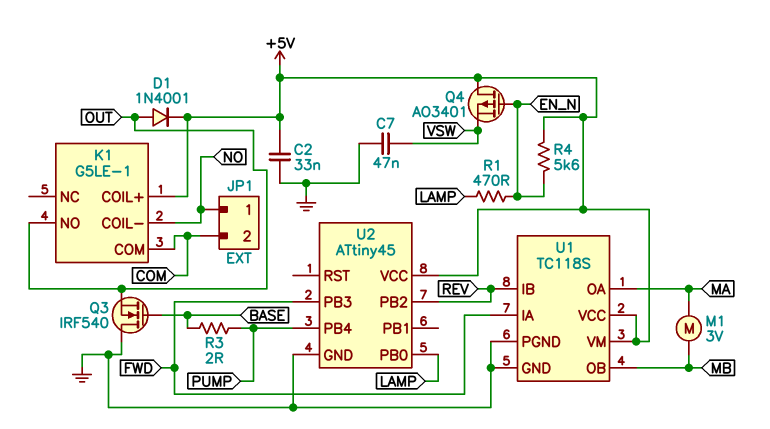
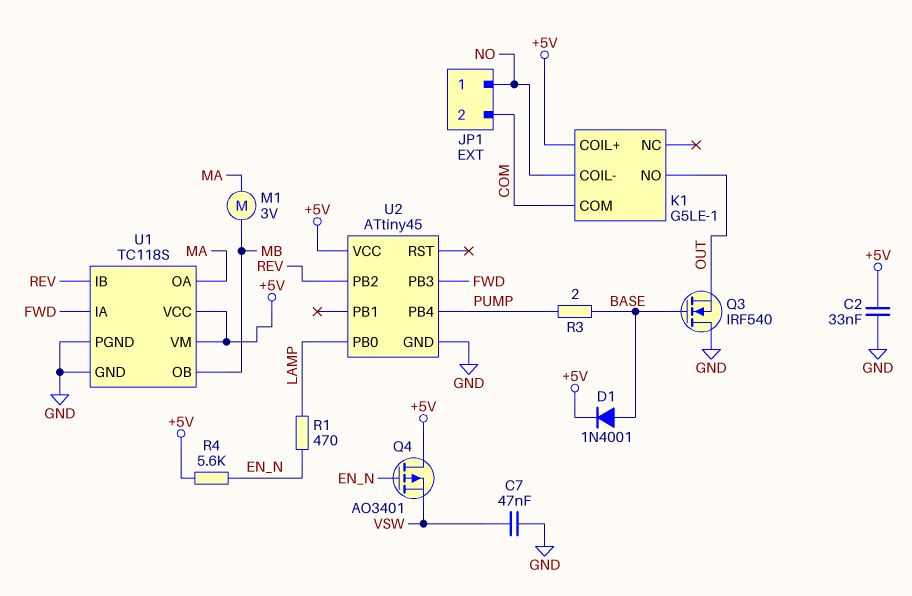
D1: diode 1N4001 (A OUT, K +5V) -> diode 1N4001 (A BASE, K +5V)

